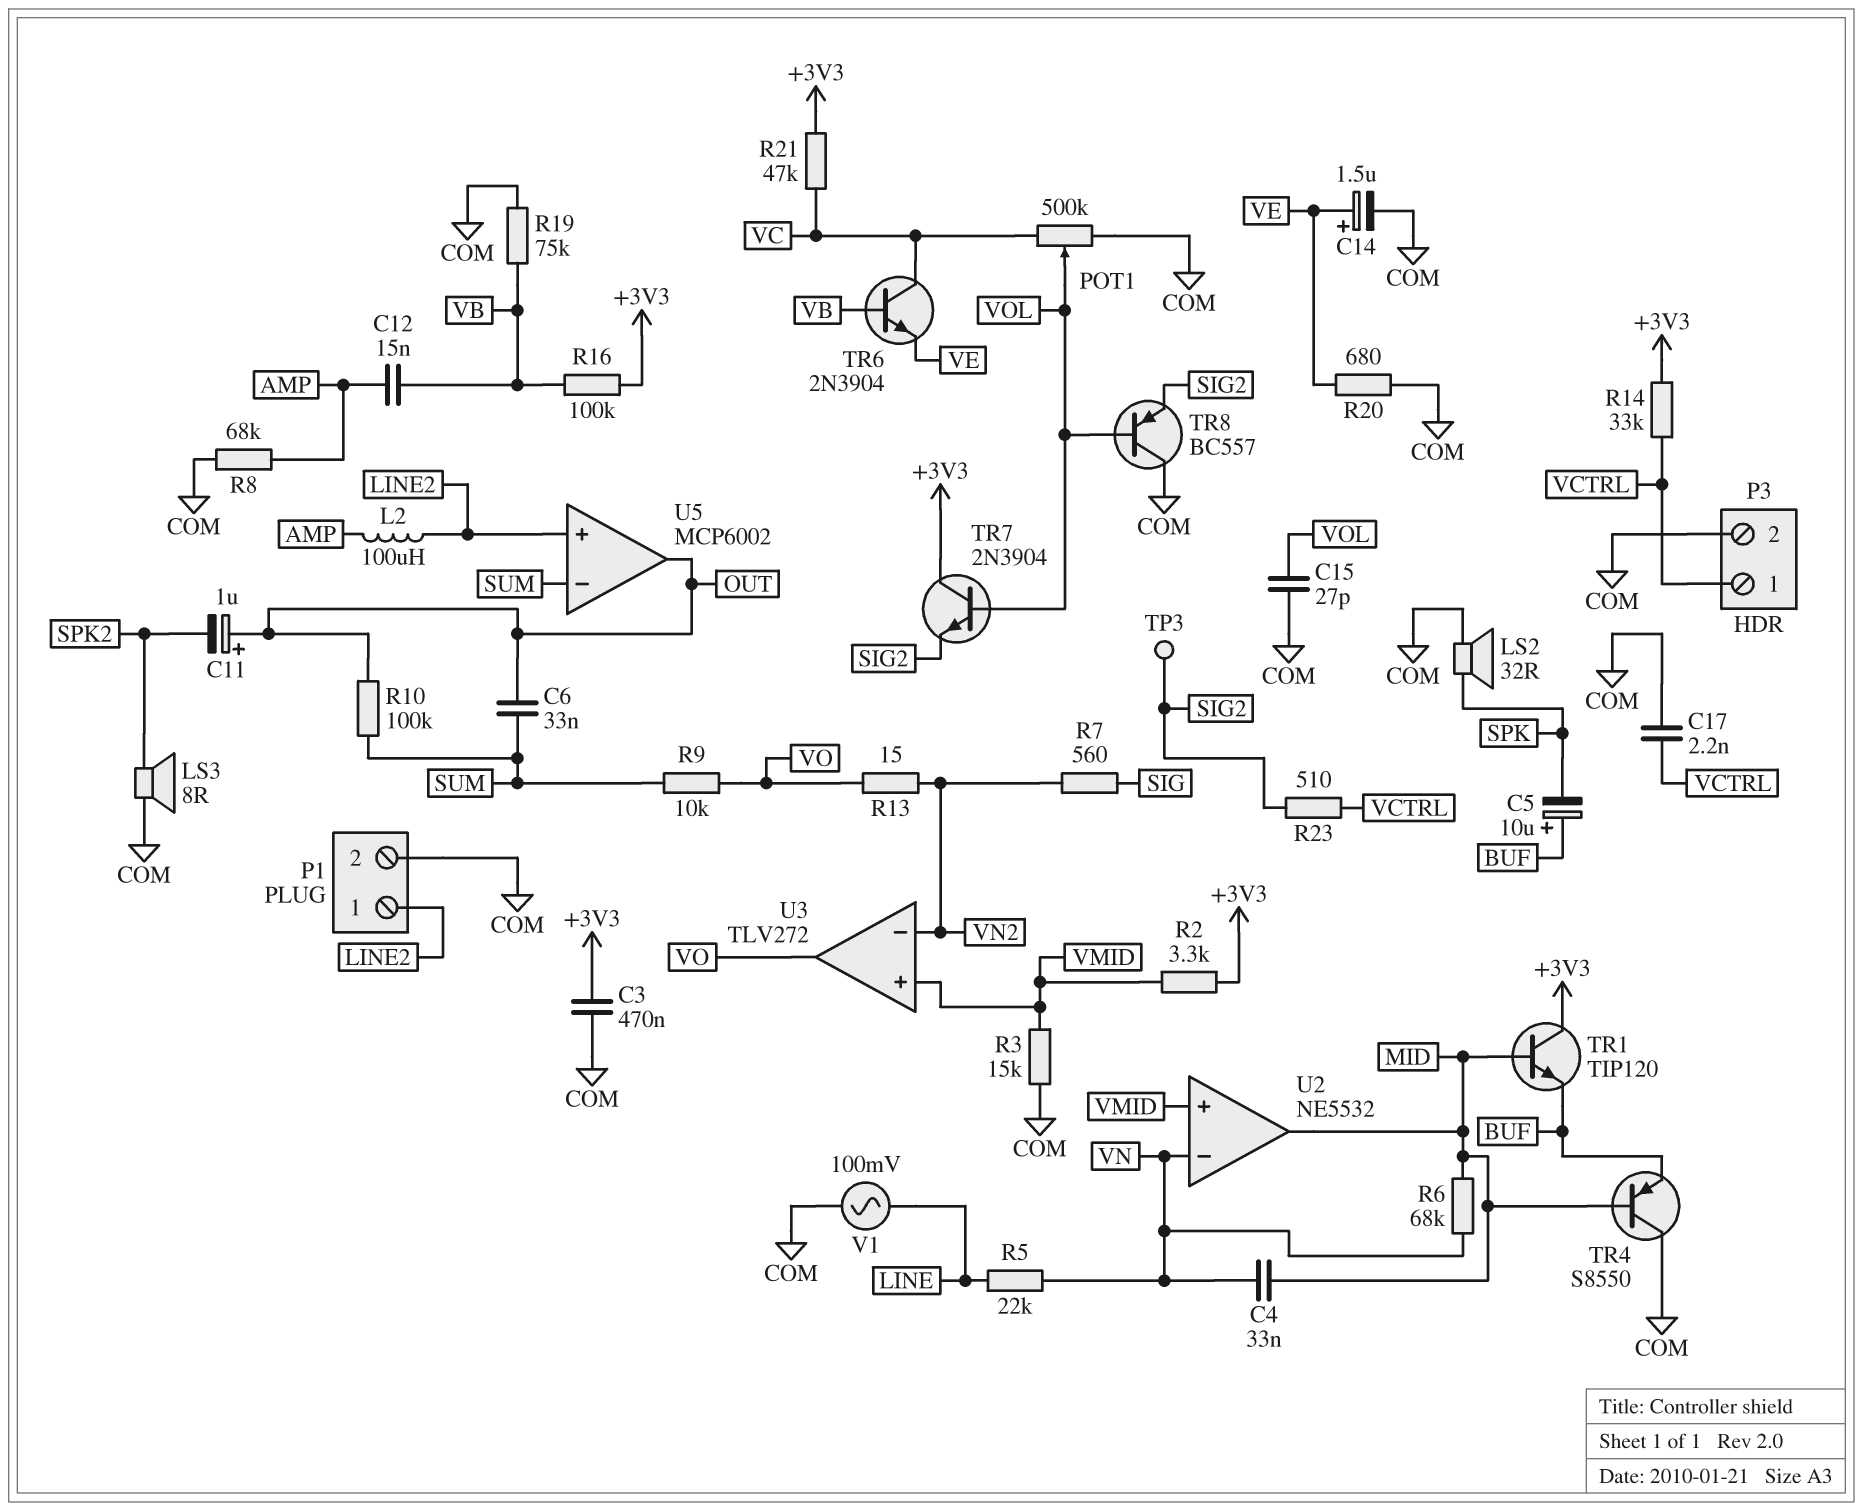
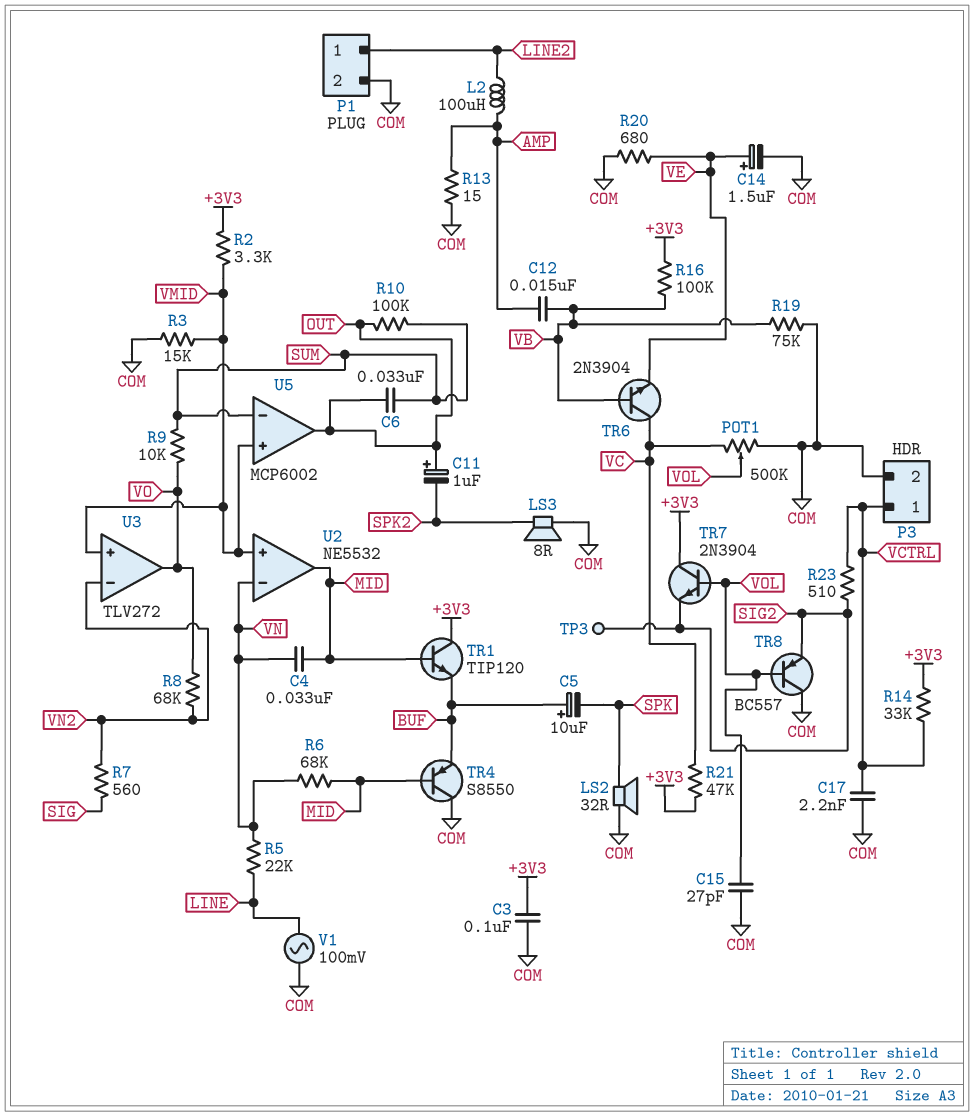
C3: 470nF (+3V3, COM) -> 100nF (+3V3, COM)
R8: 68k (AMP, COM) -> 68k (VN2, VO)
R13: 15 (VN2, VO) -> 15 (AMP, COM)
U5 pin in+: LINE2 -> VMID

